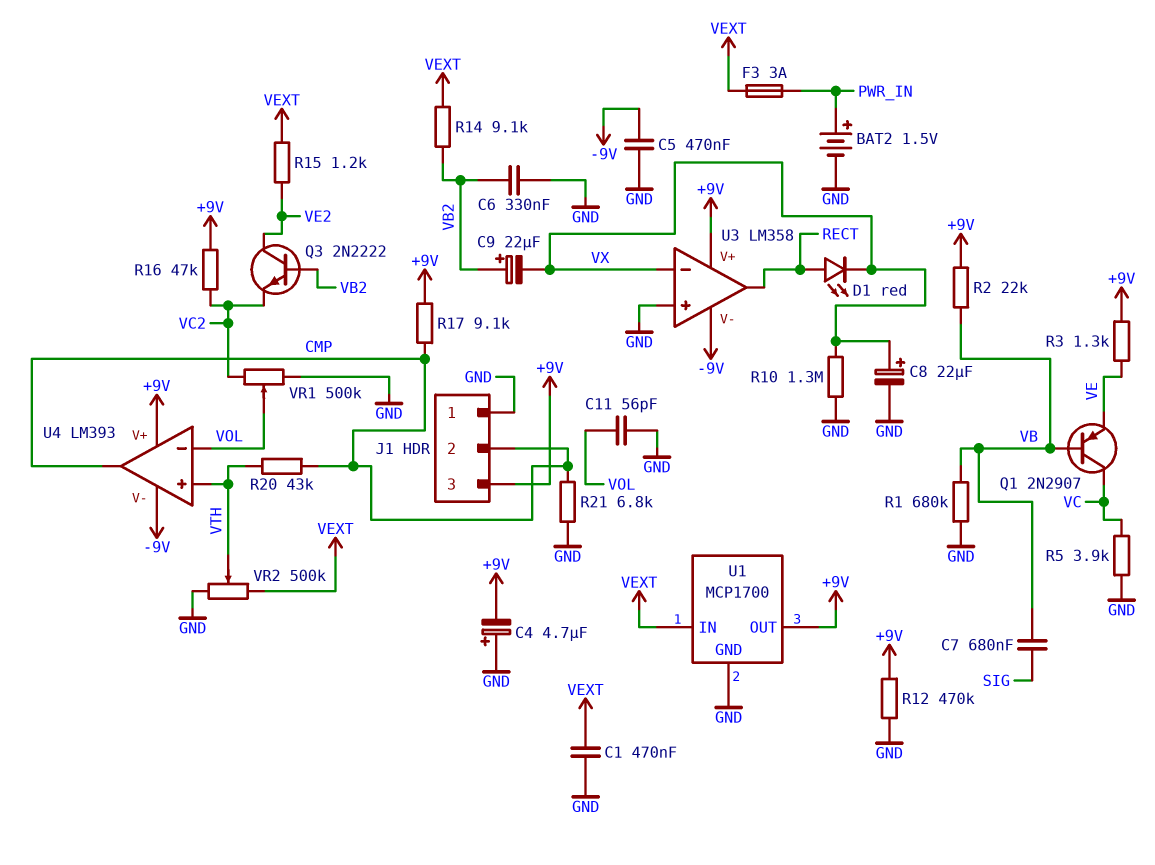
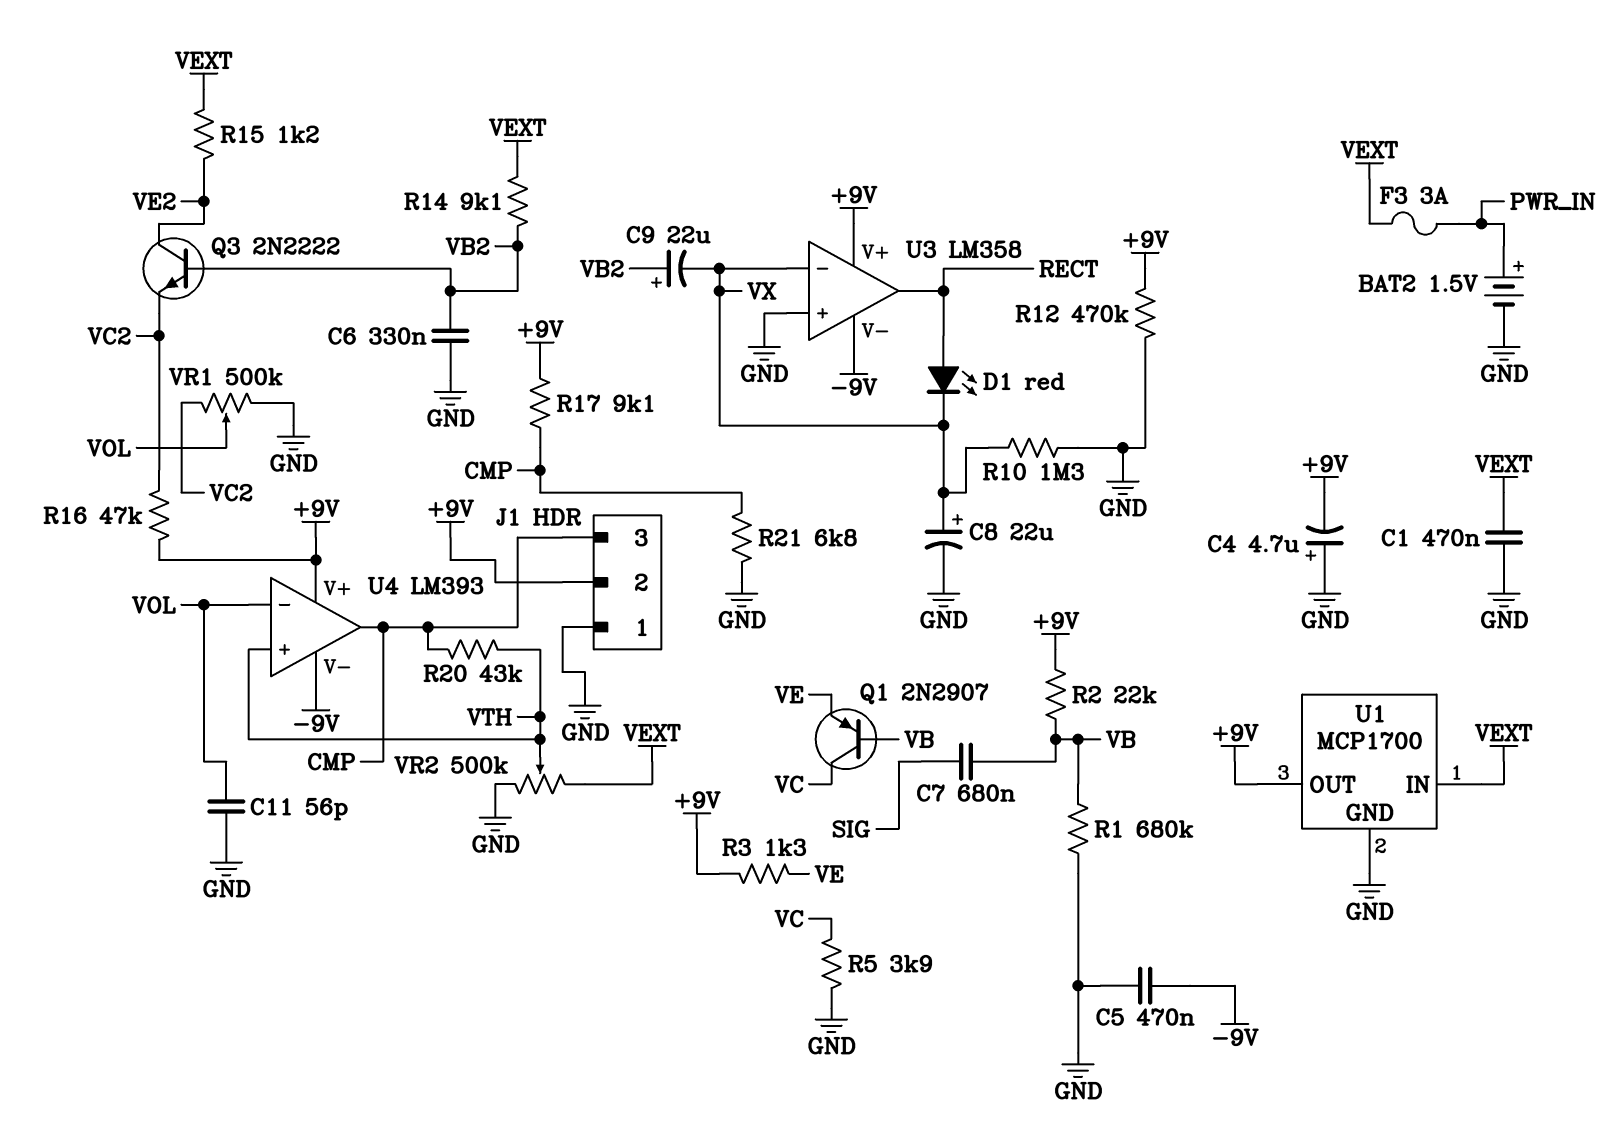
J1 pin 2: CMP -> +9V
J1 pin 3: +9V -> CMP

